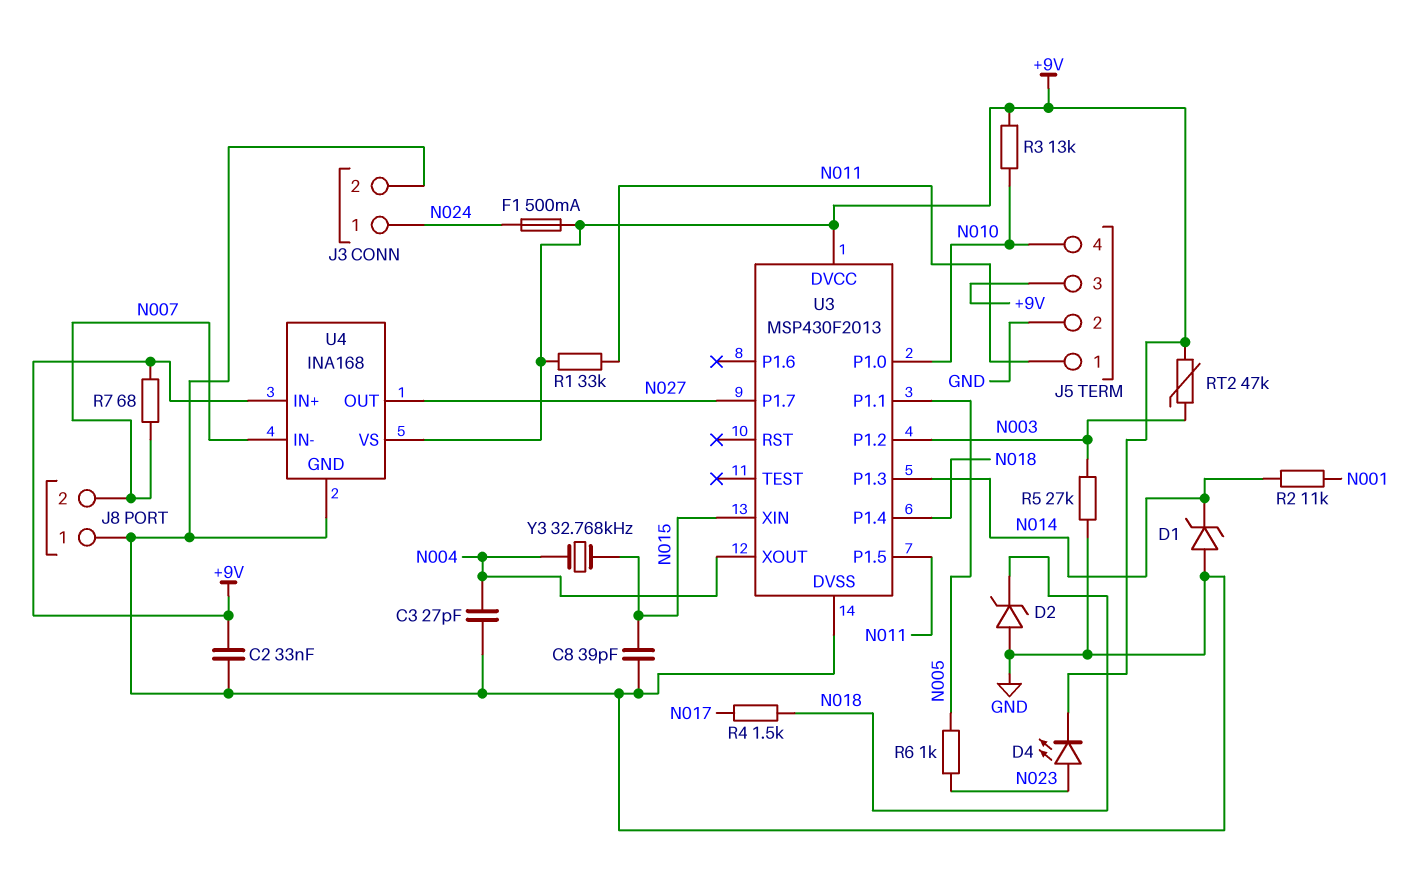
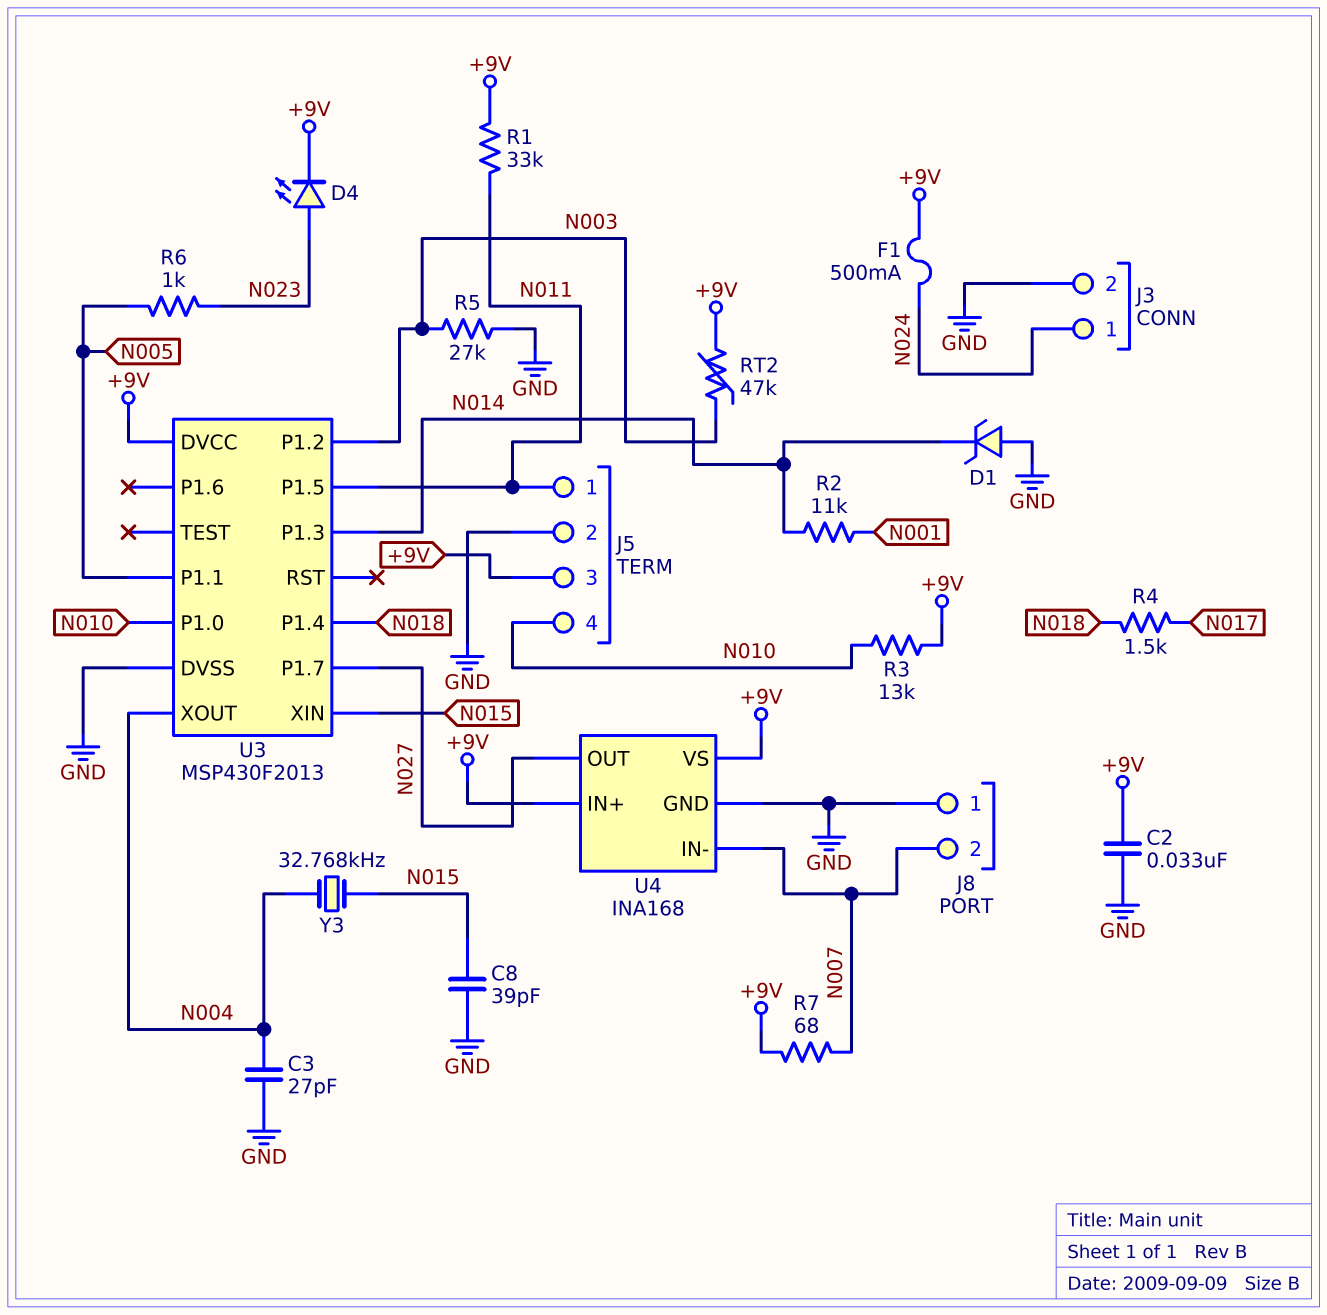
D2: zener (A GND, K N018) -> none

